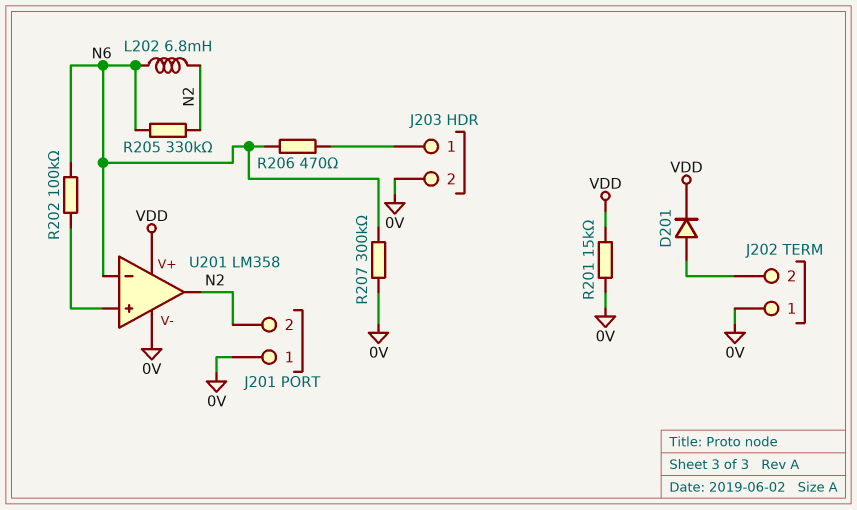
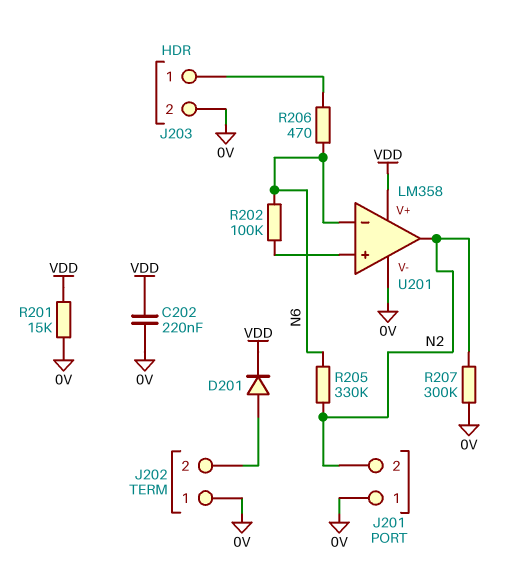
C202: none -> 220nF (0V, VDD)
L202: 6.8mH (N2, N6) -> none
R207: 300k (0V, N6) -> 300k (0V, N2)

